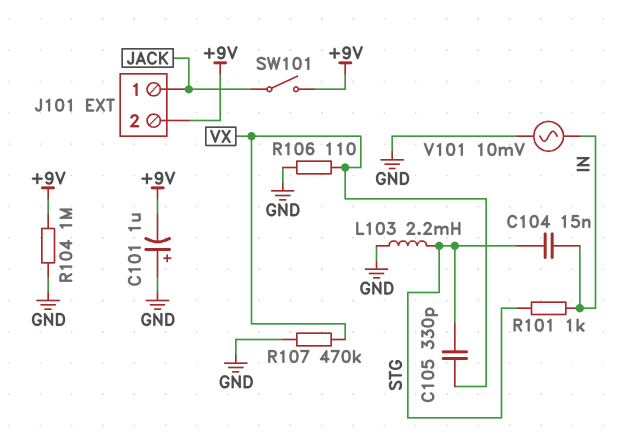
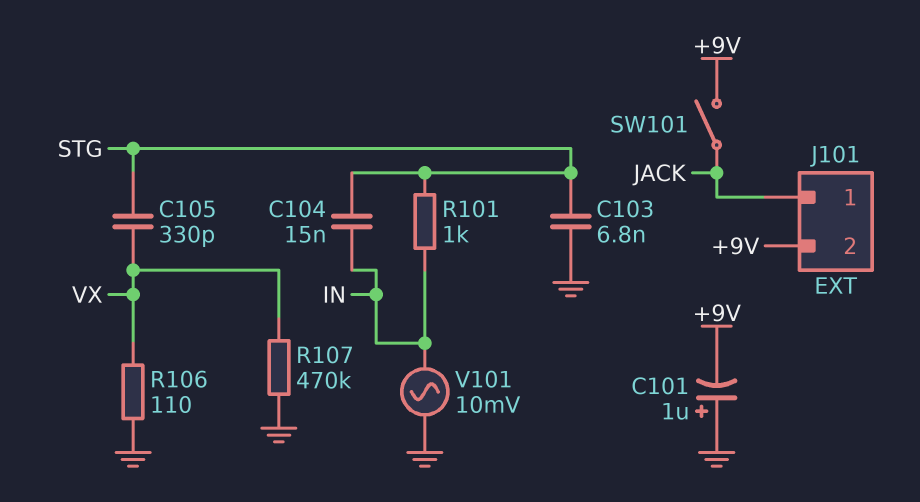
C103: none -> 6.8nF (GND, STG)
L103: 2.2mH (GND, STG) -> none
R104: 1M (+9V, GND) -> none

